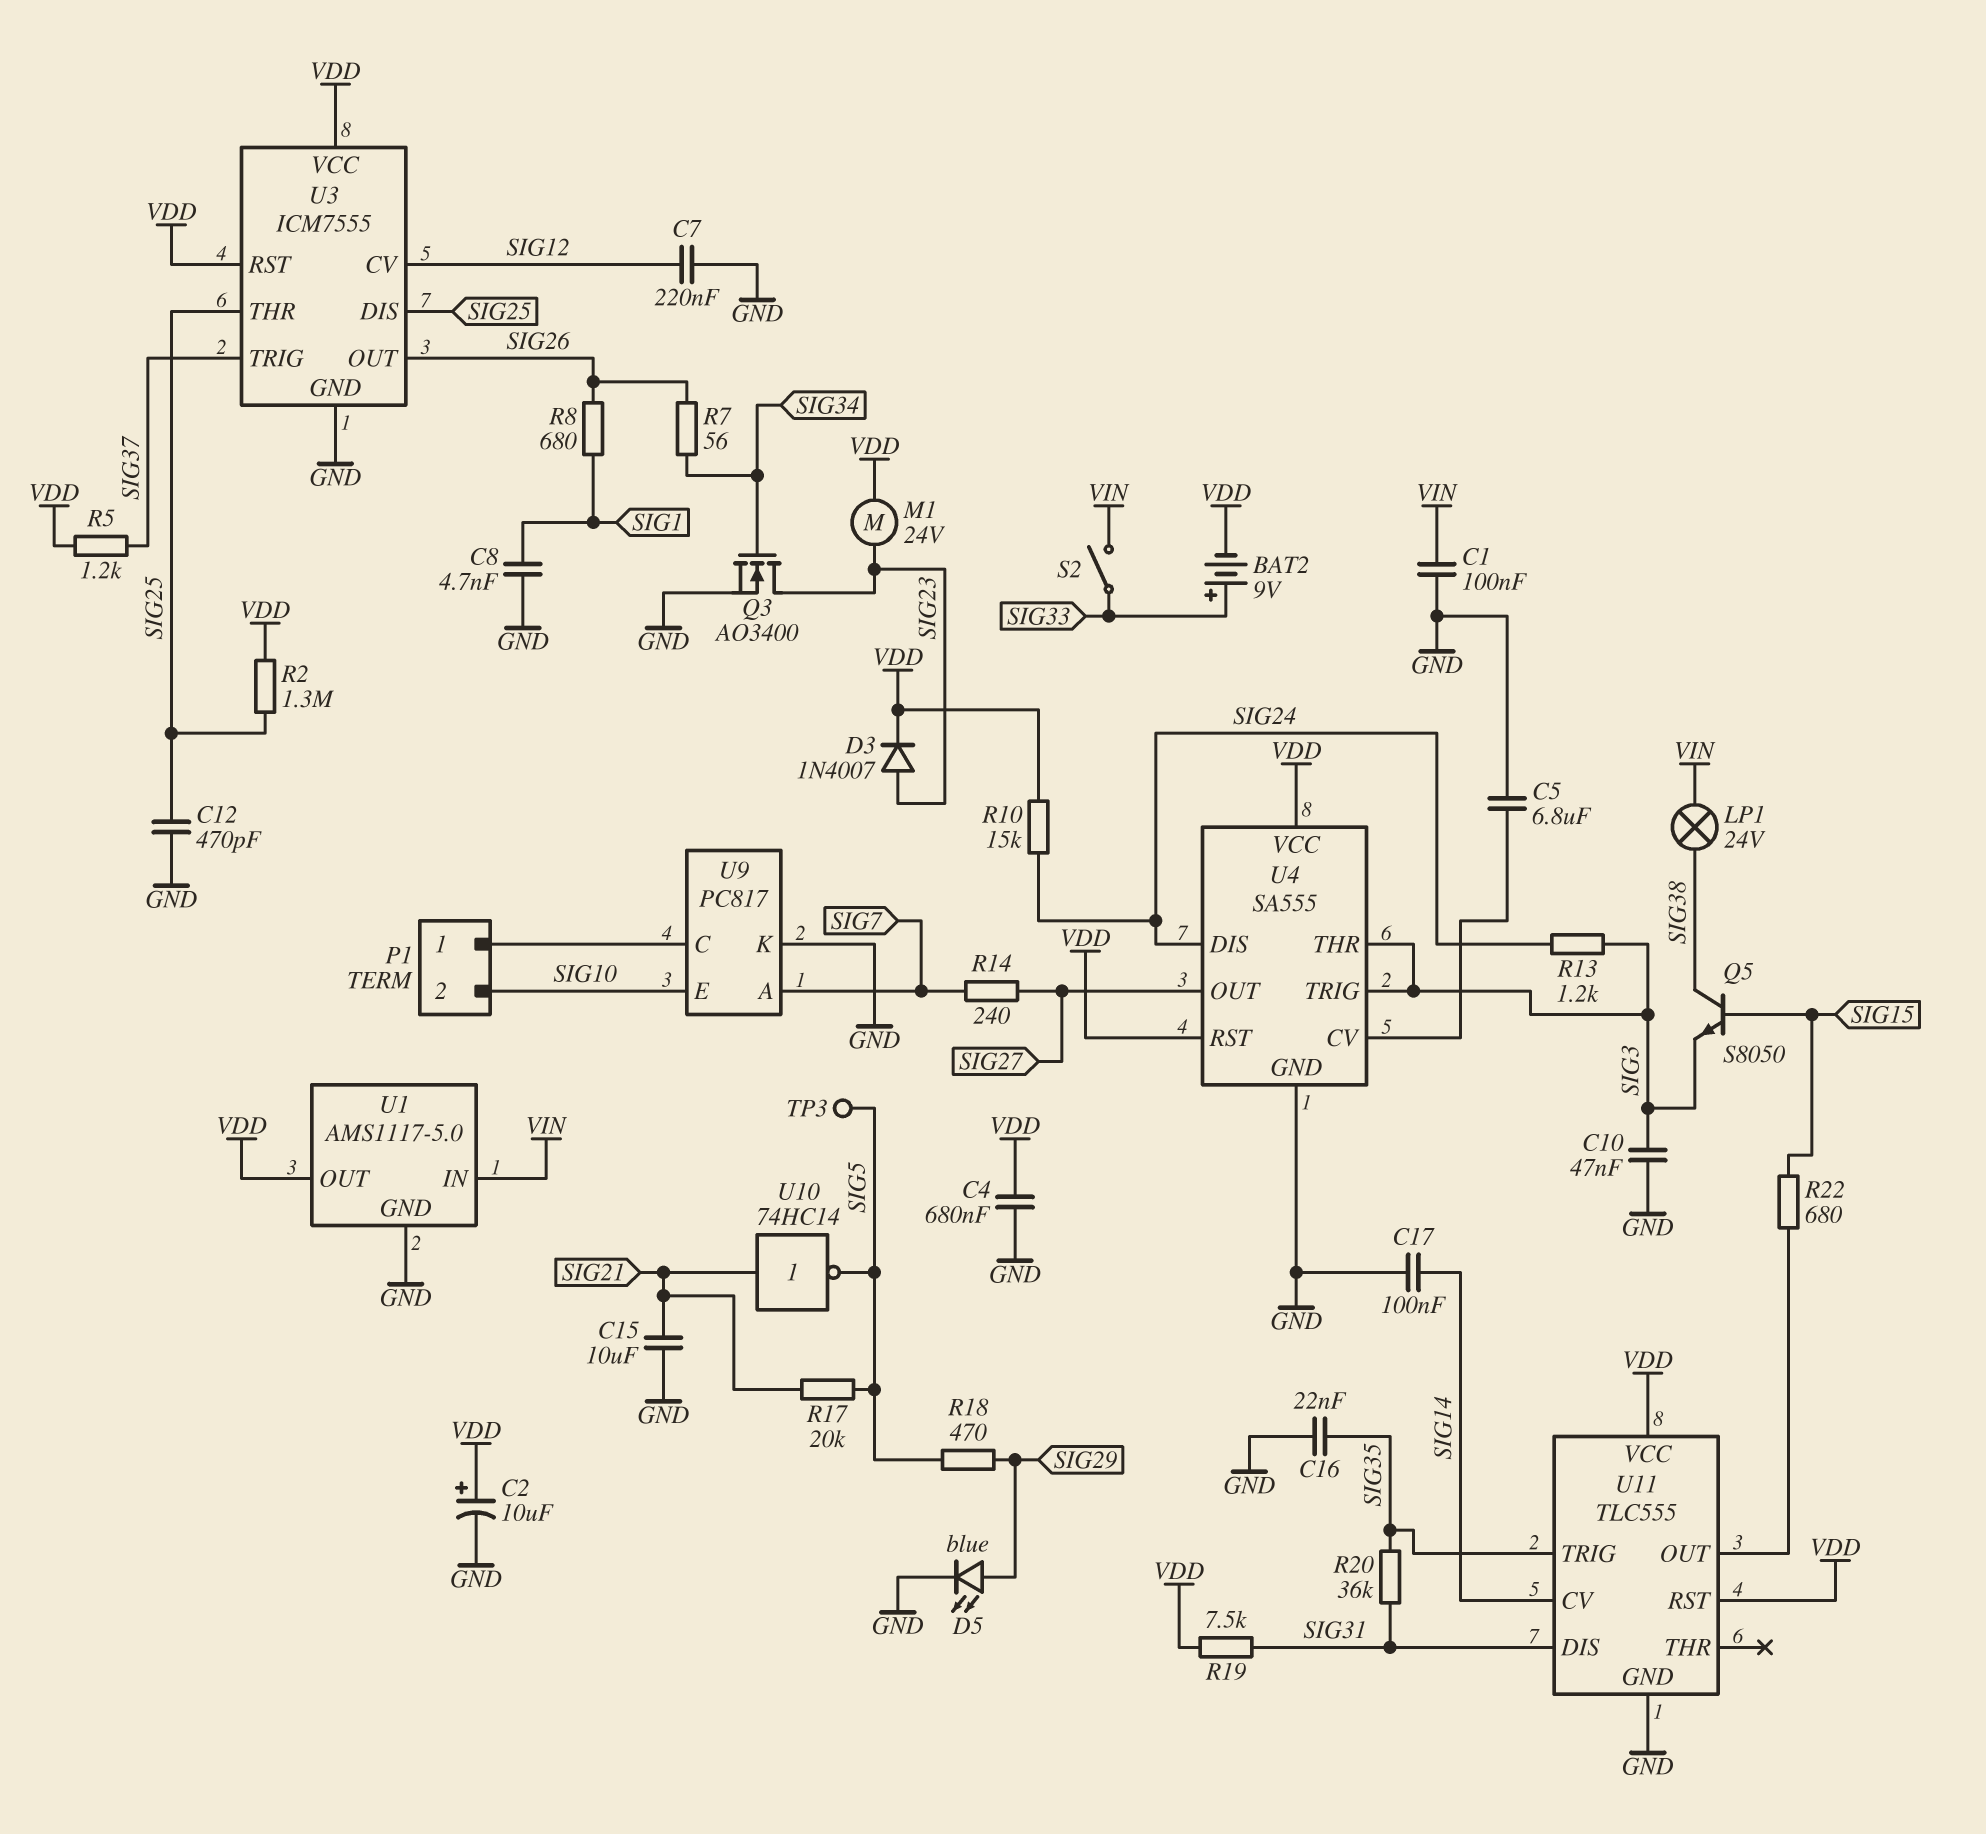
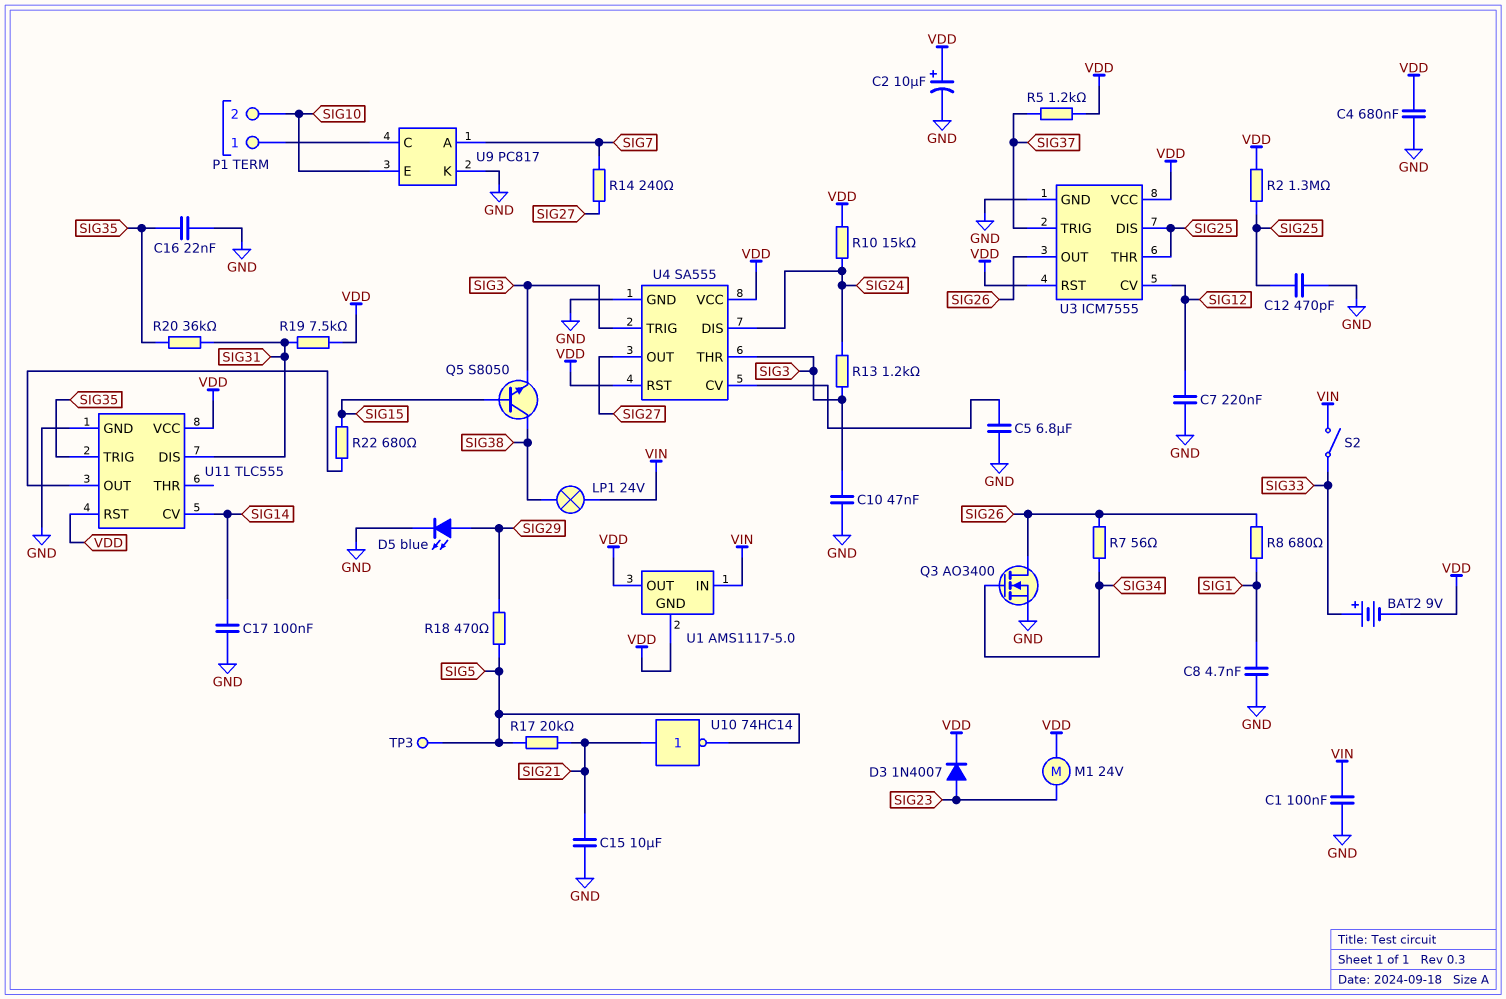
Q3: NMOS AO3400 (G SIG34, D SIG23, S GND) -> NMOS AO3400 (G SIG34, D SIG26, S GND)
U1 pin GND: GND -> VDD

